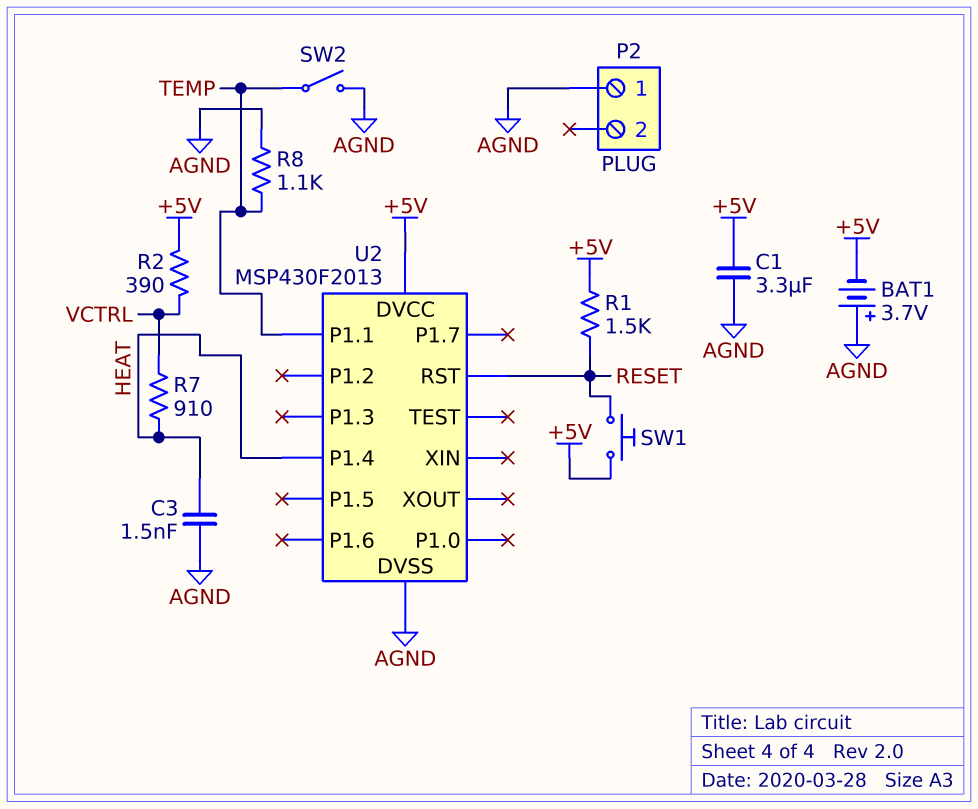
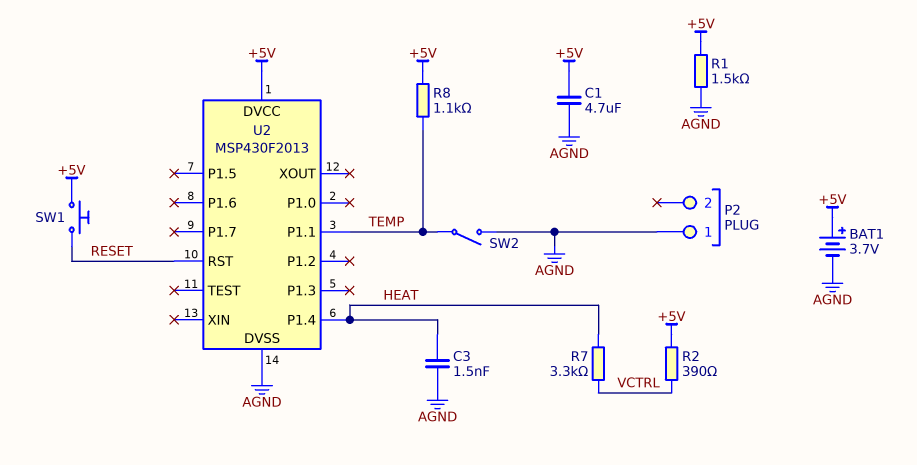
BAT1: 3.7V (plus AGND, minus +5V) -> 3.7V (plus +5V, minus AGND)
C1: 3.3uF (+5V, AGND) -> 4.7uF (+5V, AGND)
R1: 1.5k (+5V, RESET) -> 1.5k (+5V, AGND)
R7: 910 (HEAT, VCTRL) -> 3.3k (HEAT, VCTRL)
R8: 1.1k (AGND, TEMP) -> 1.1k (+5V, TEMP)

